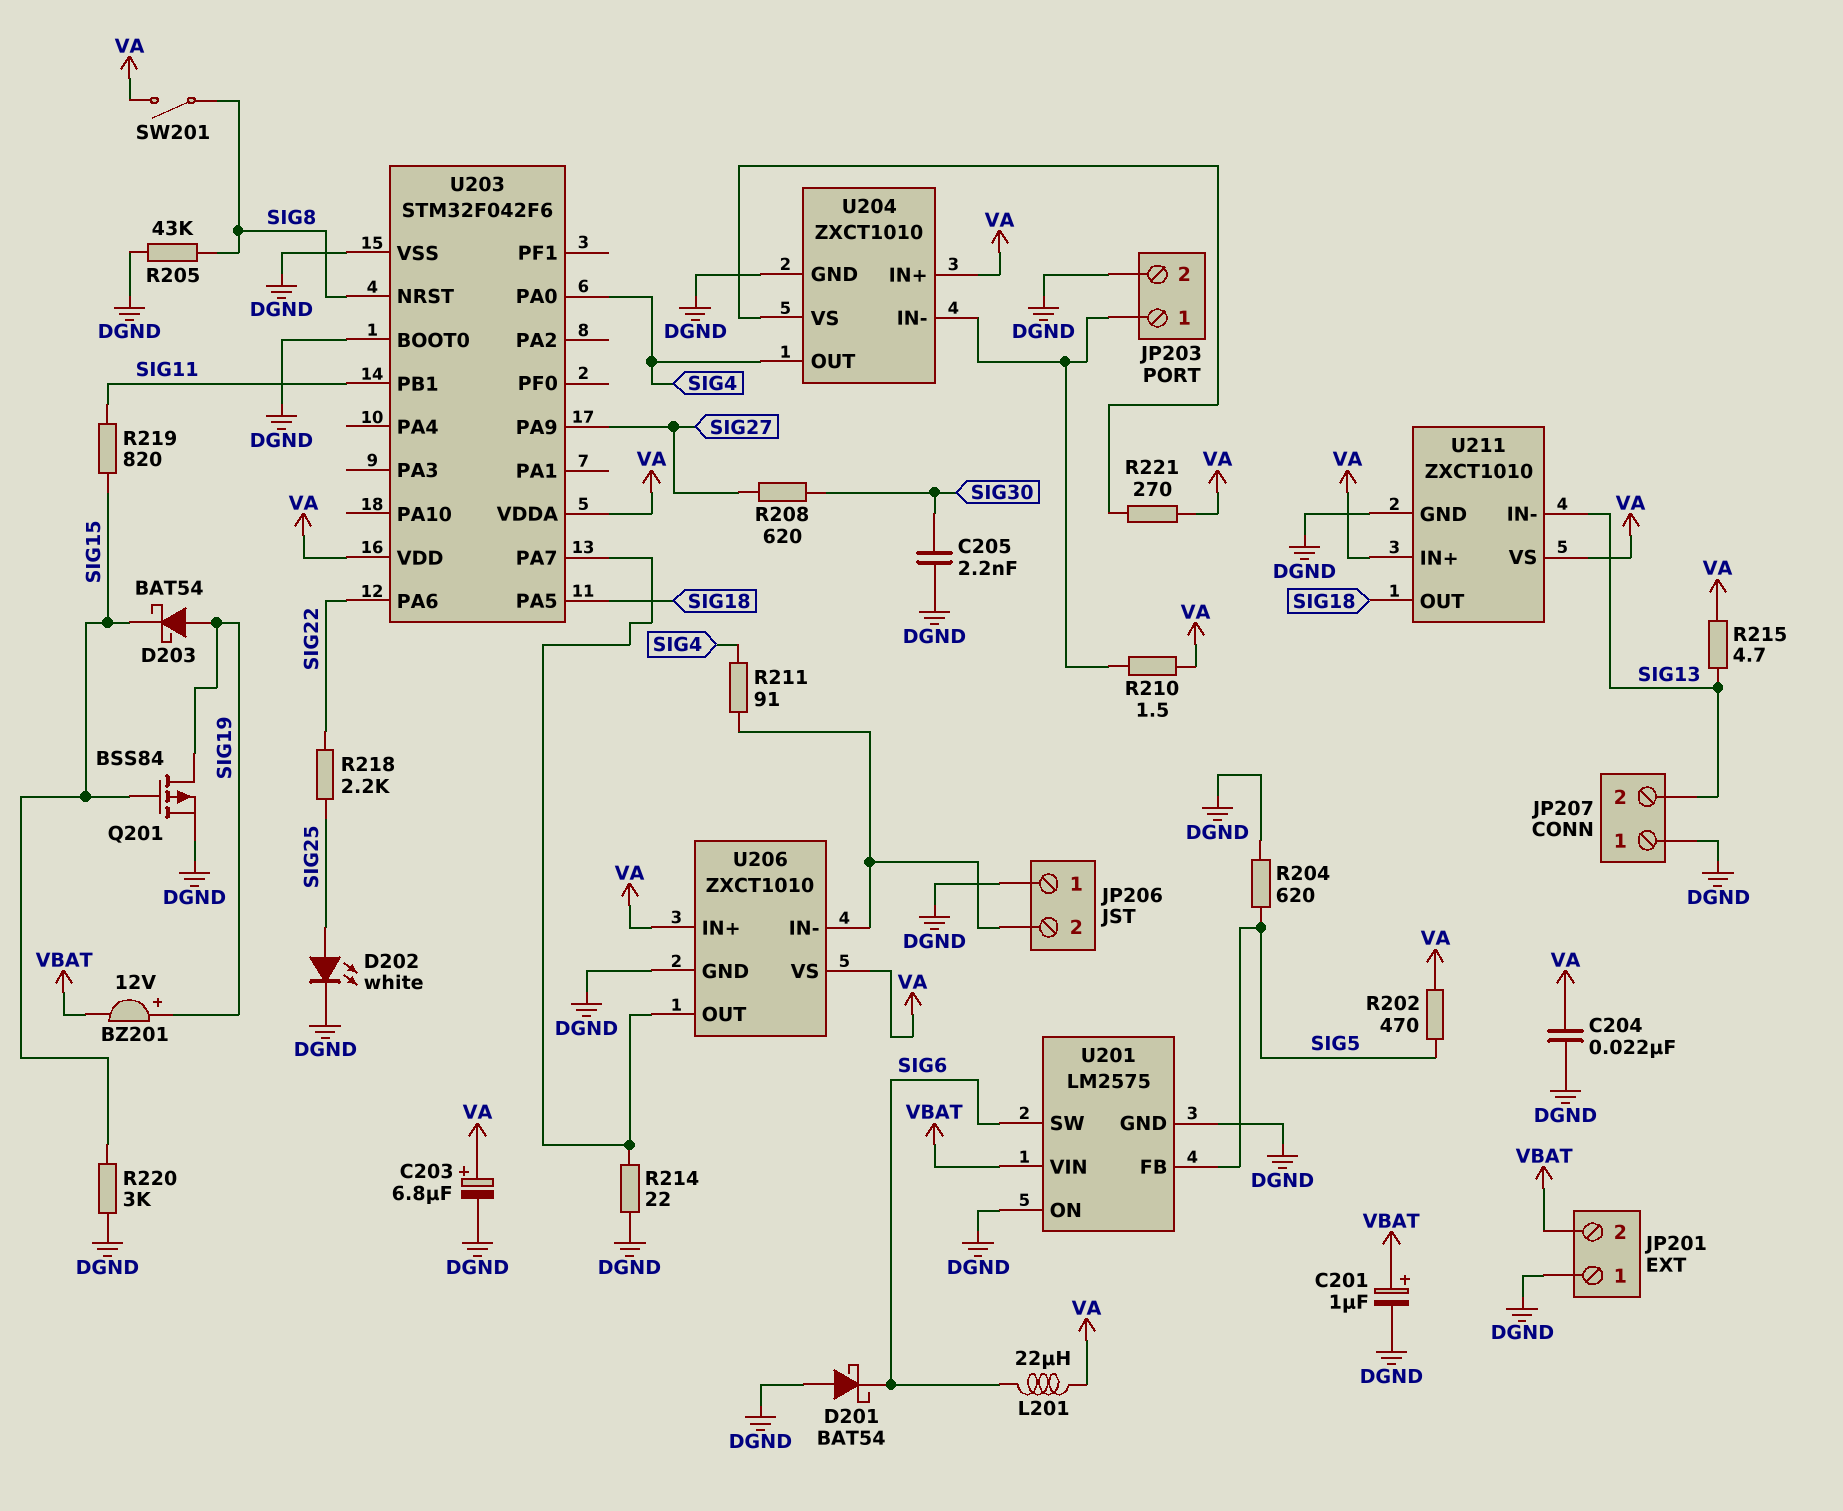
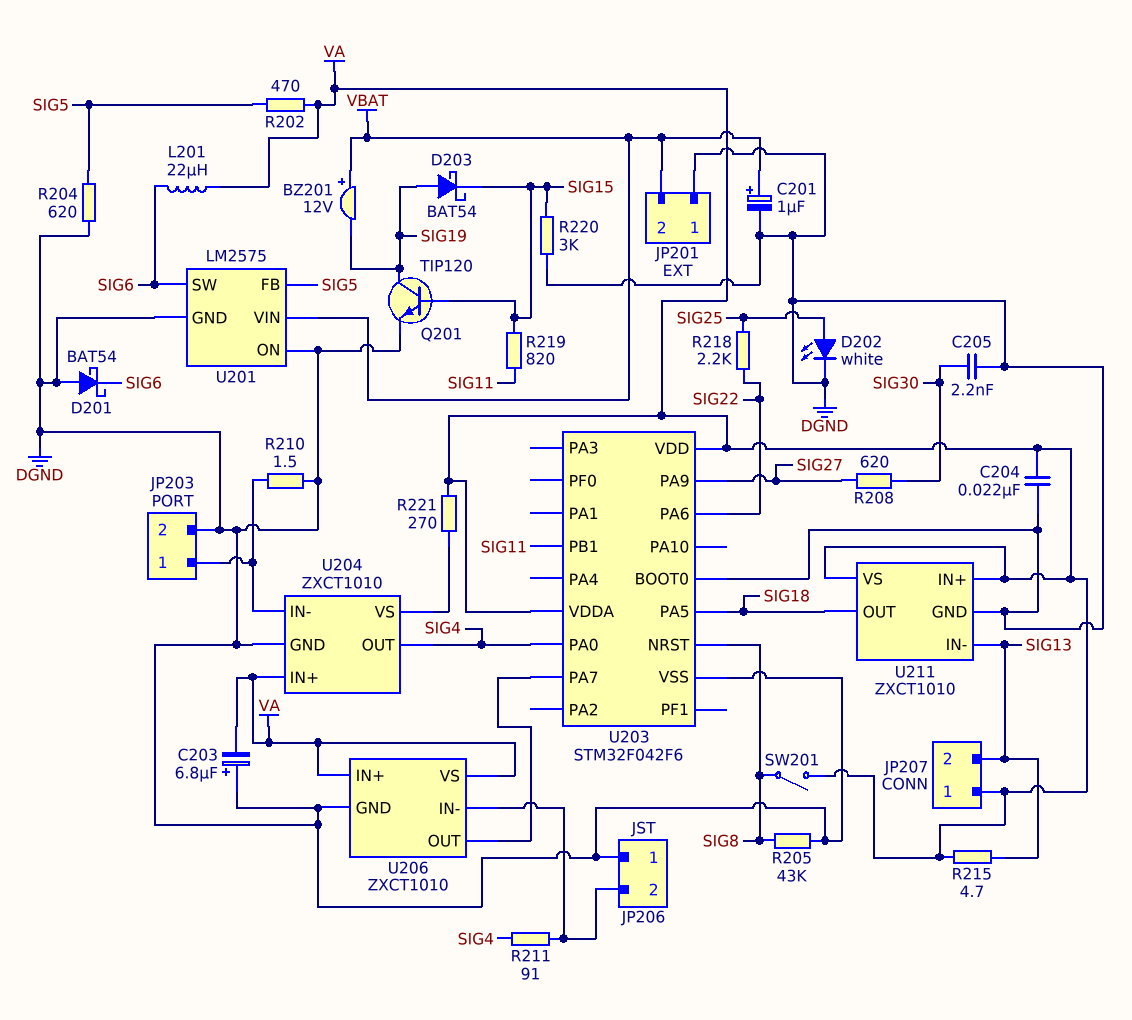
BZ201: buzzer 12V (plus SIG19, minus VBAT) -> buzzer 12V (plus VBAT, minus SIG19)
C203: 6.8uF (plus VA, minus DGND) -> 6.8uF (plus DGND, minus VA)
JP207 pin 1: DGND -> VA
Q201: PMOS BSS84 (G SIG15, D SIG19, S DGND) -> NPN TIP120 (B SIG15, C SIG19, E DGND)
R210: 1.5 (JP203/1, VA) -> 1.5 (DGND, JP203/1)
R214: 22 (DGND, U203/PA7) -> none

